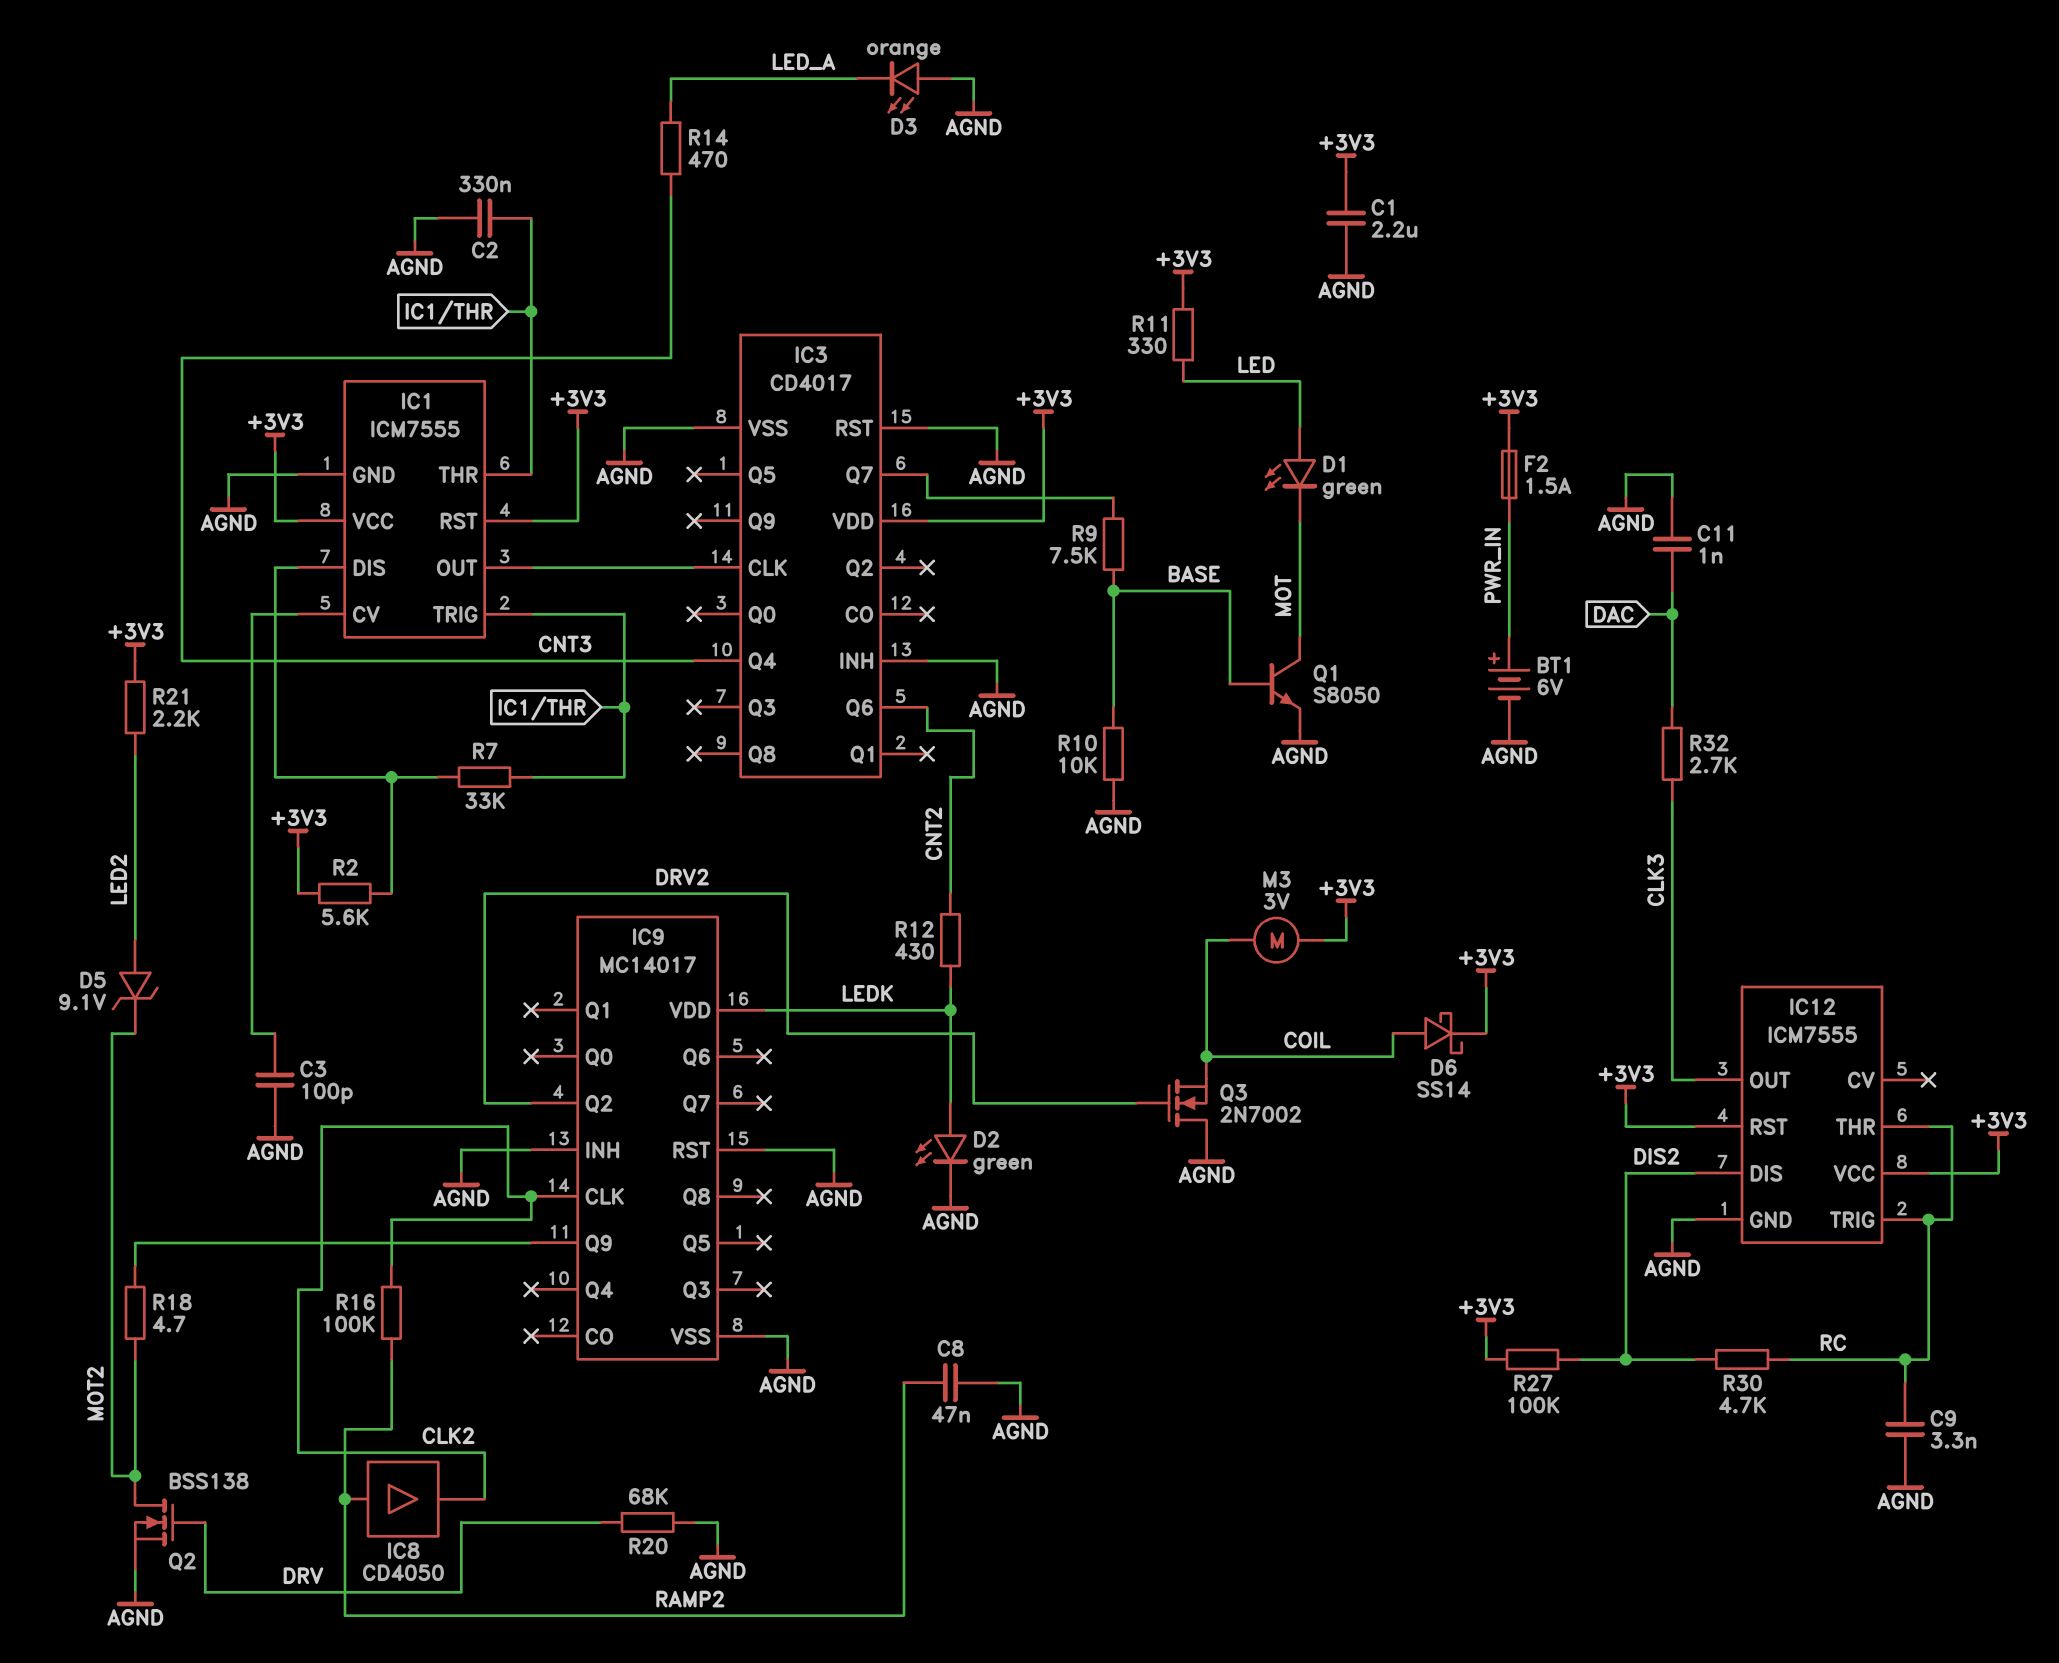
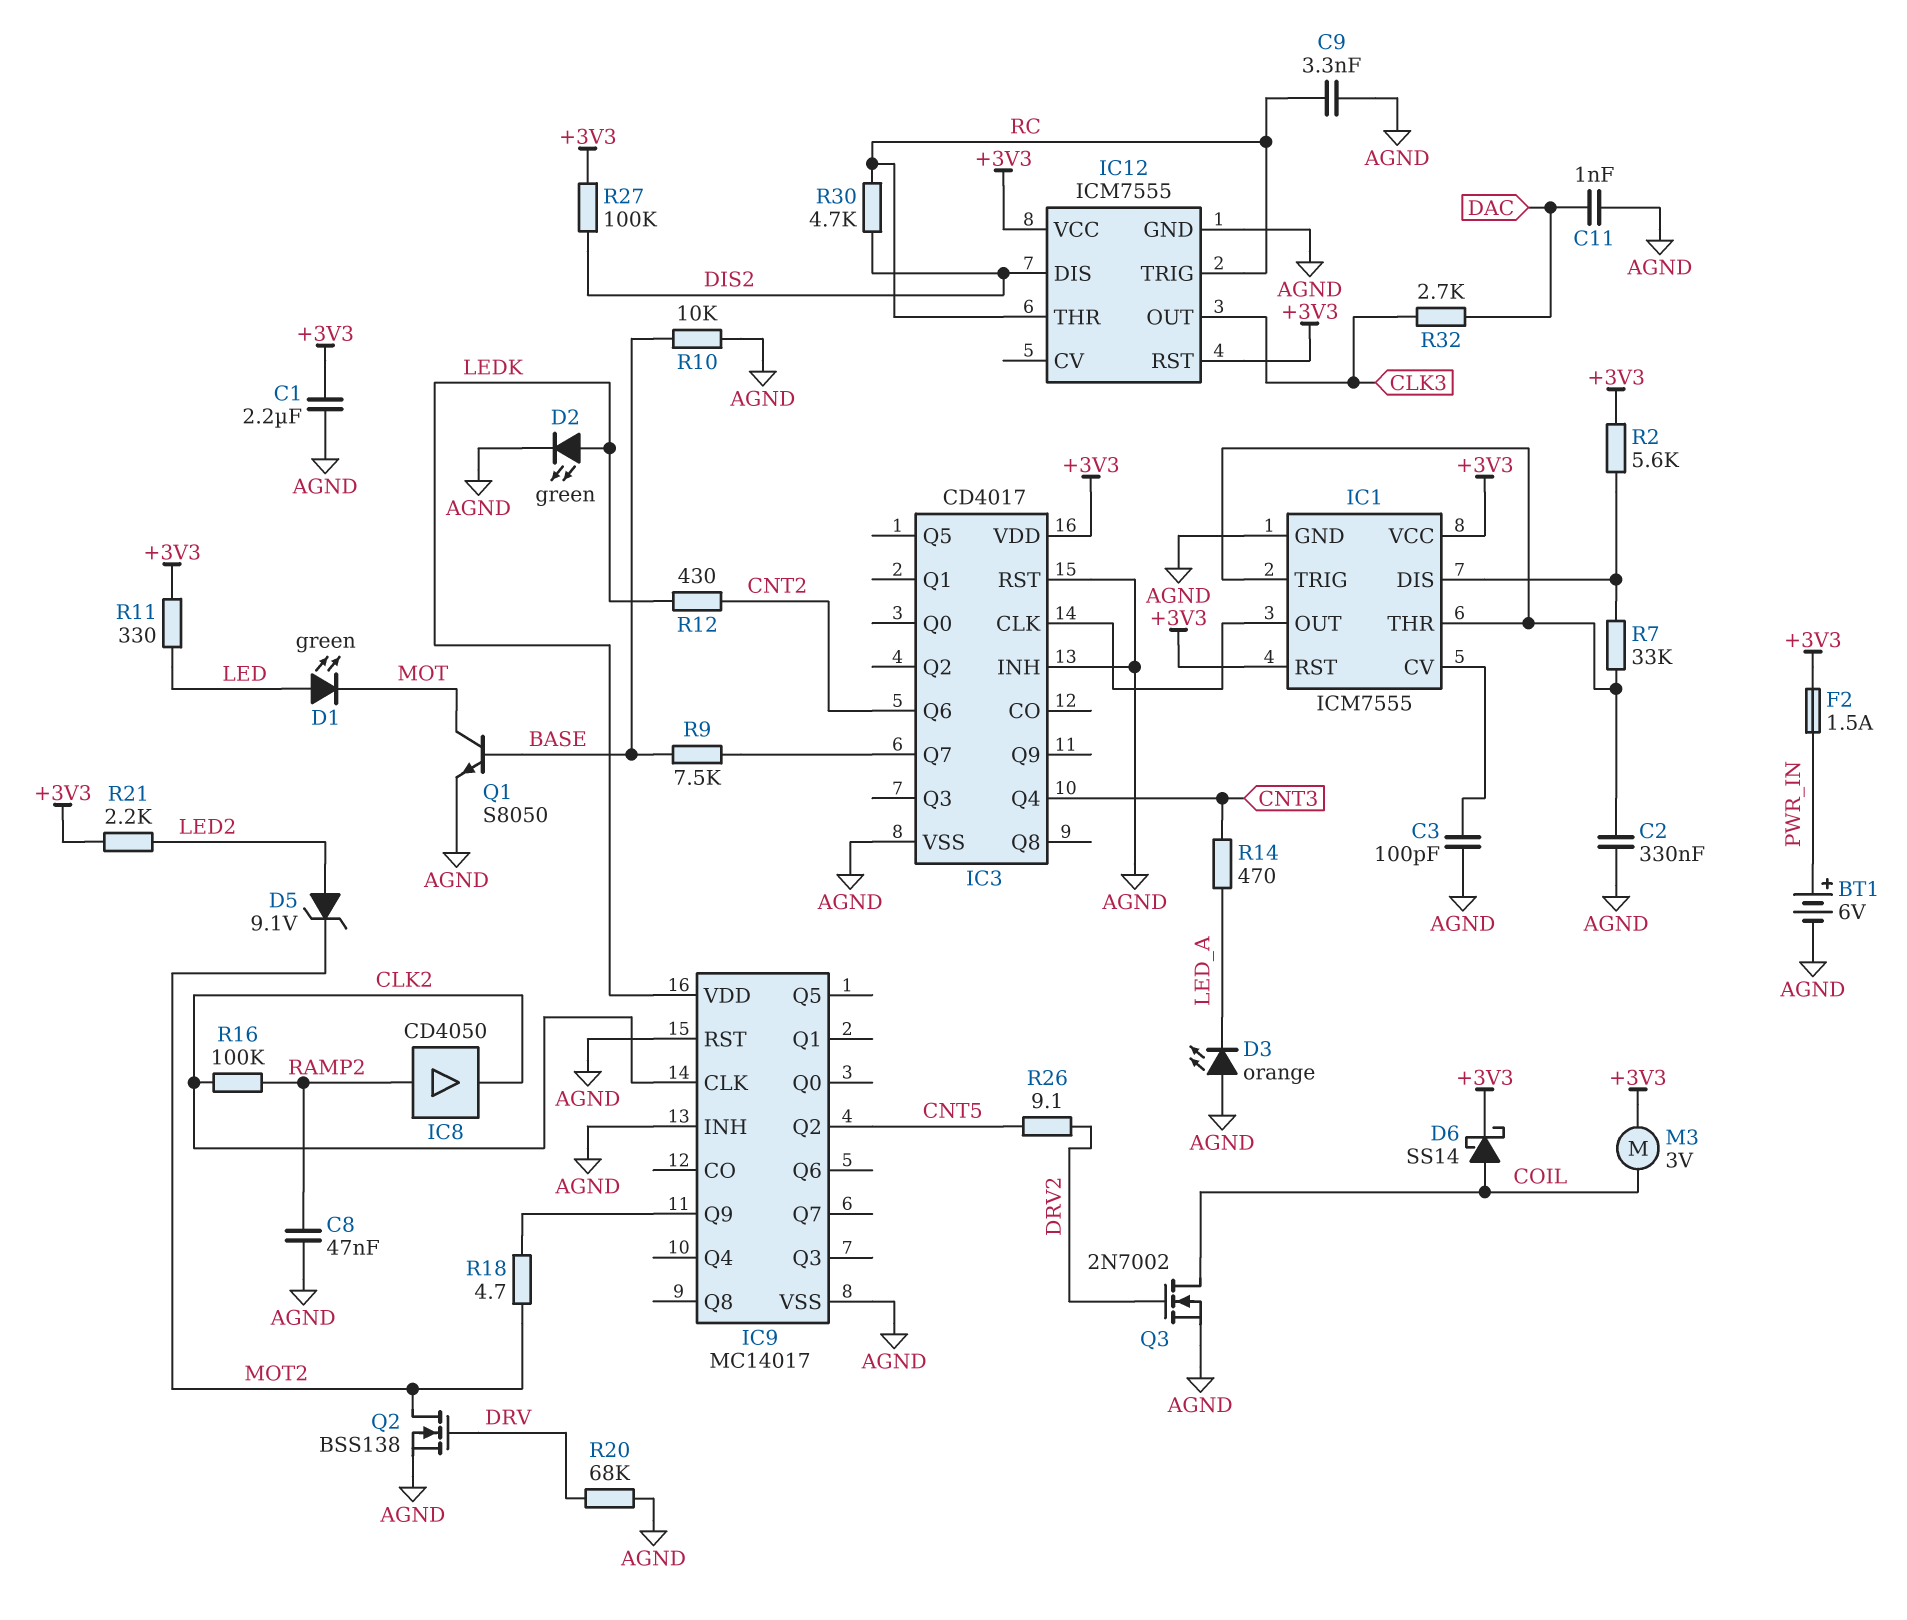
IC9 pin Q2: DRV2 -> CNT5
Q3: NMOS 2N7002 (G DRV2, D AGND, S COIL) -> NMOS 2N7002 (G DRV2, D COIL, S AGND)
R26: none -> 9.1 (CNT5, DRV2)

